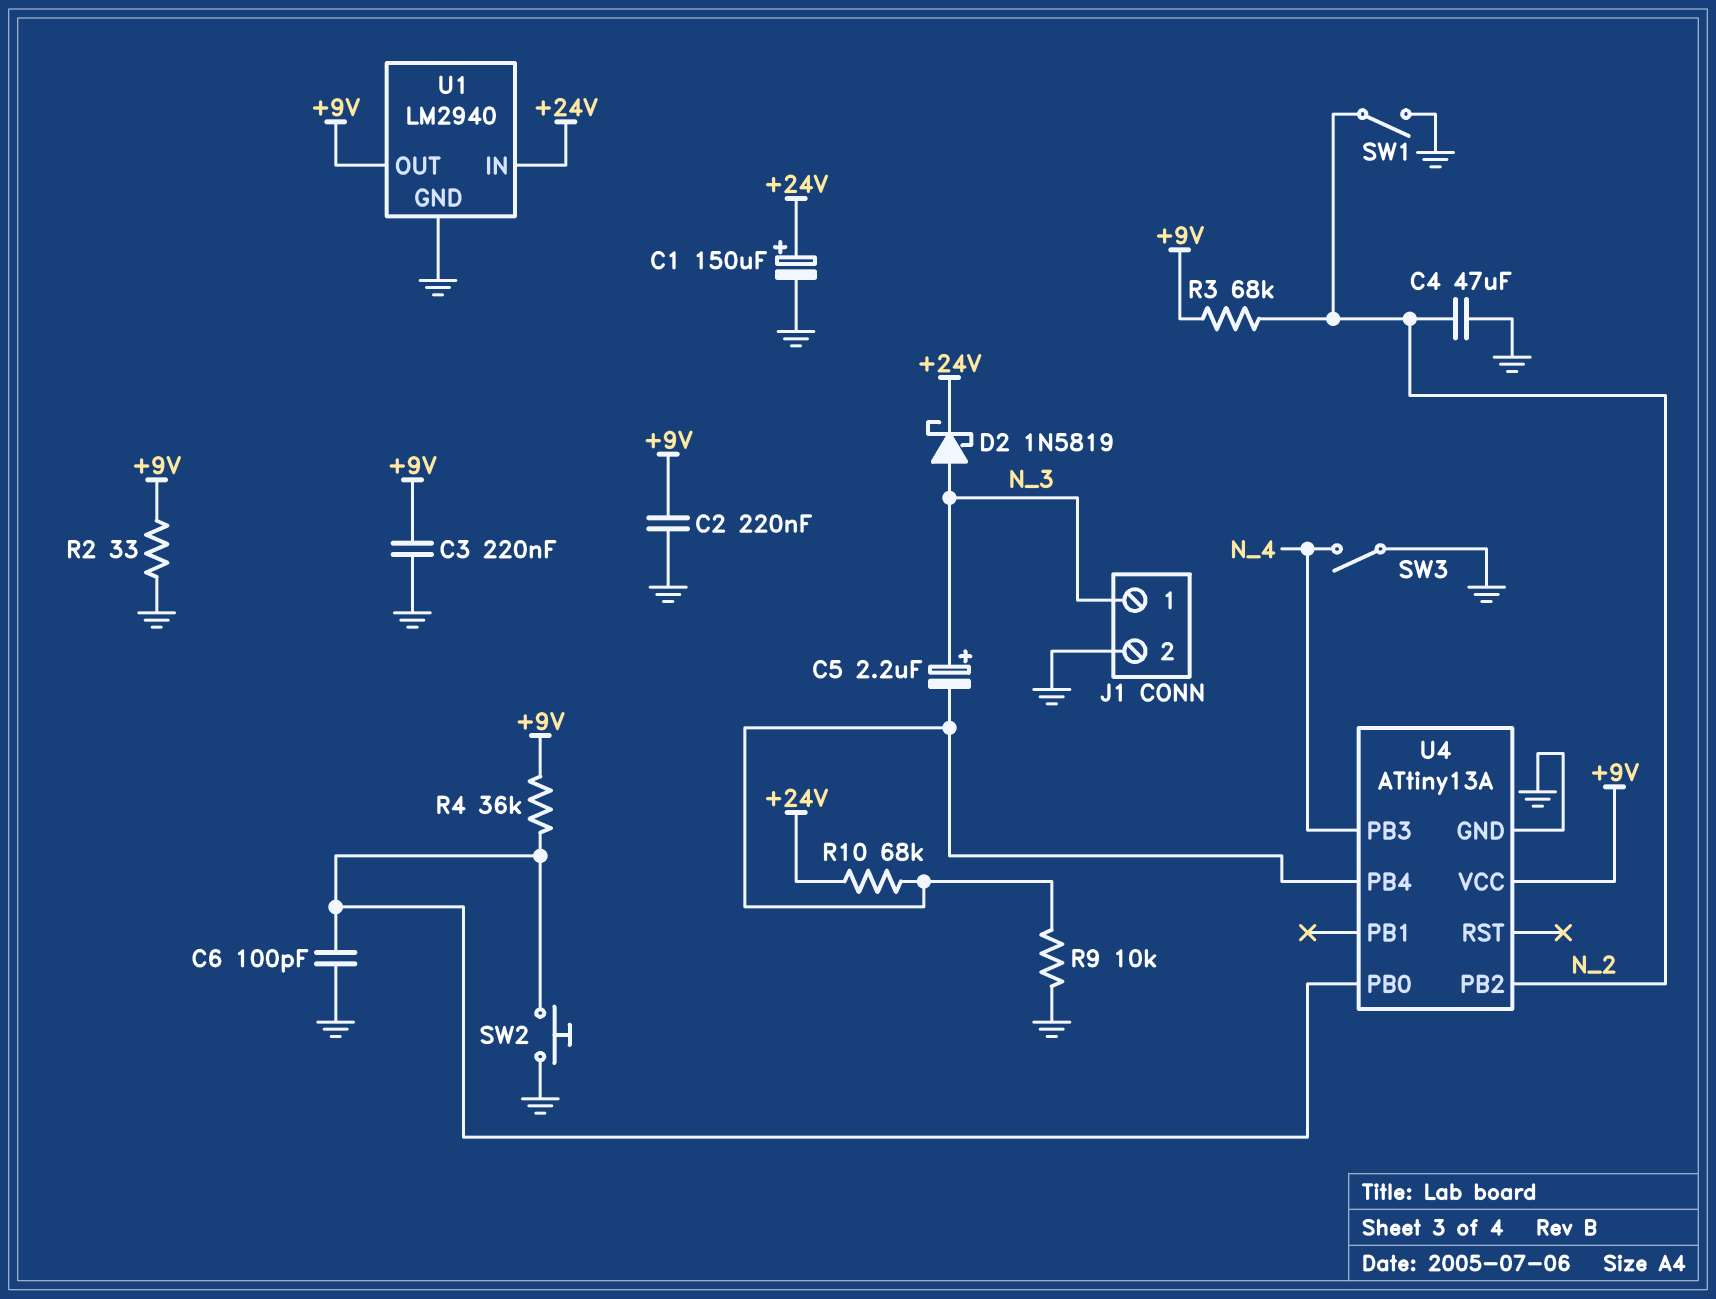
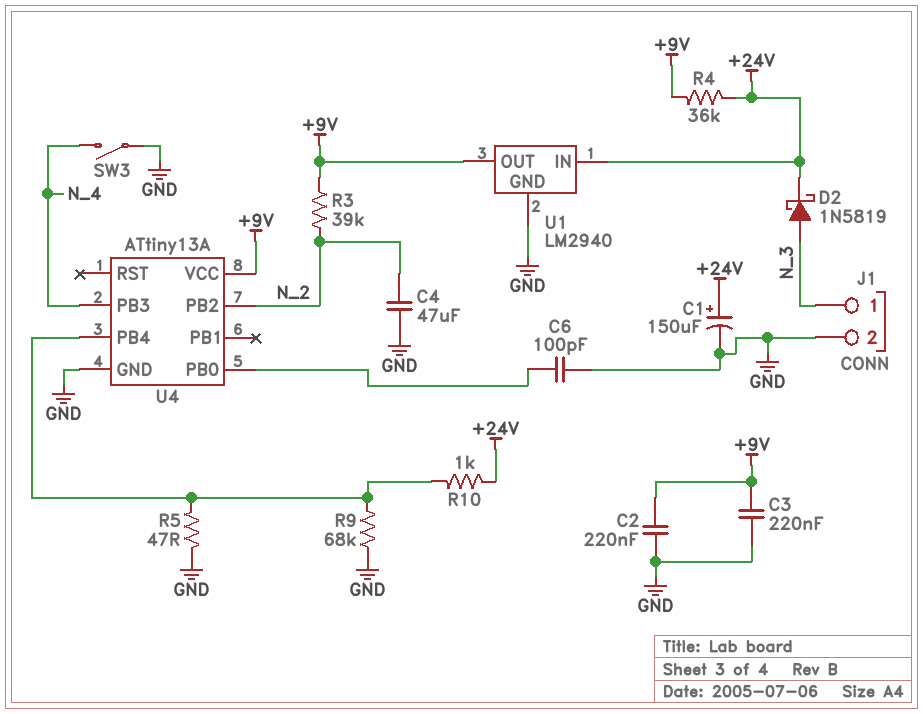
C5: 2.2uF (plus N_3, minus U4/PB4) -> none
R2: 33 (+9V, GND) -> none
R3: 68k (+9V, N_2) -> 39k (+9V, N_2)
R4: 36k (+9V, U4/PB0) -> 36k (+9V, +24V)
R5: none -> 47 (GND, U4/PB4)
R9: 10k (GND, U4/PB4) -> 68k (GND, U4/PB4)
R10: 68k (+24V, U4/PB4) -> 1k (+24V, U4/PB4)
SW1: switch (GND, N_2) -> none
SW2: button (GND, U4/PB0) -> none

